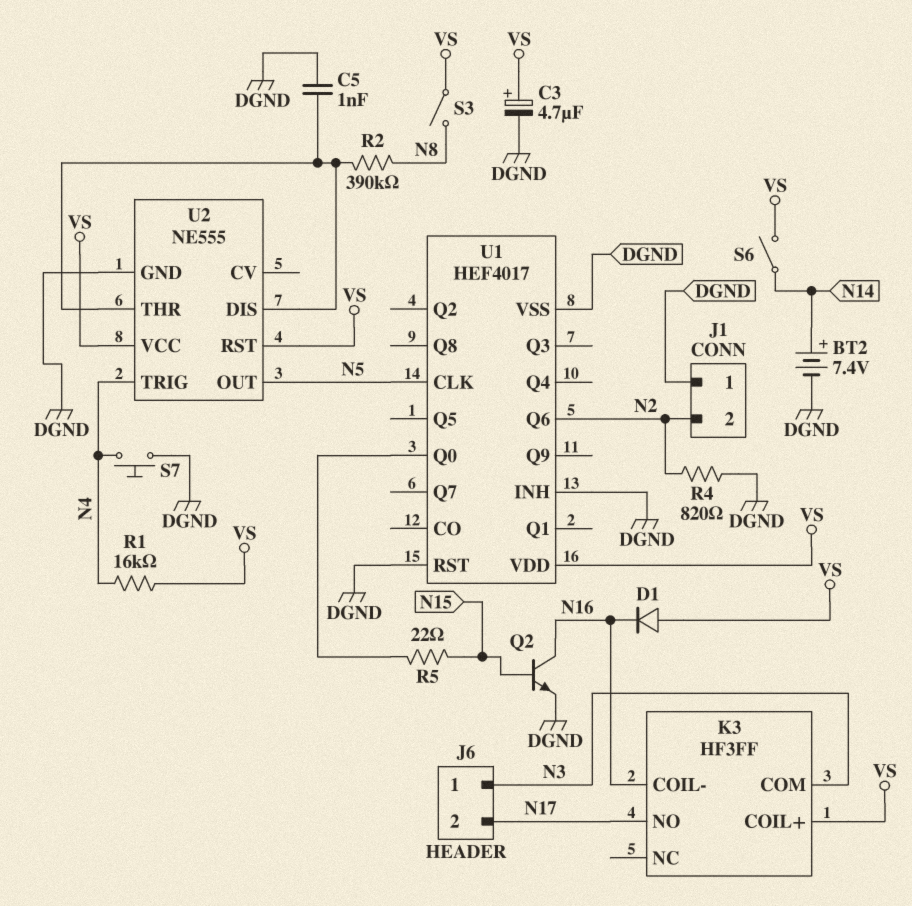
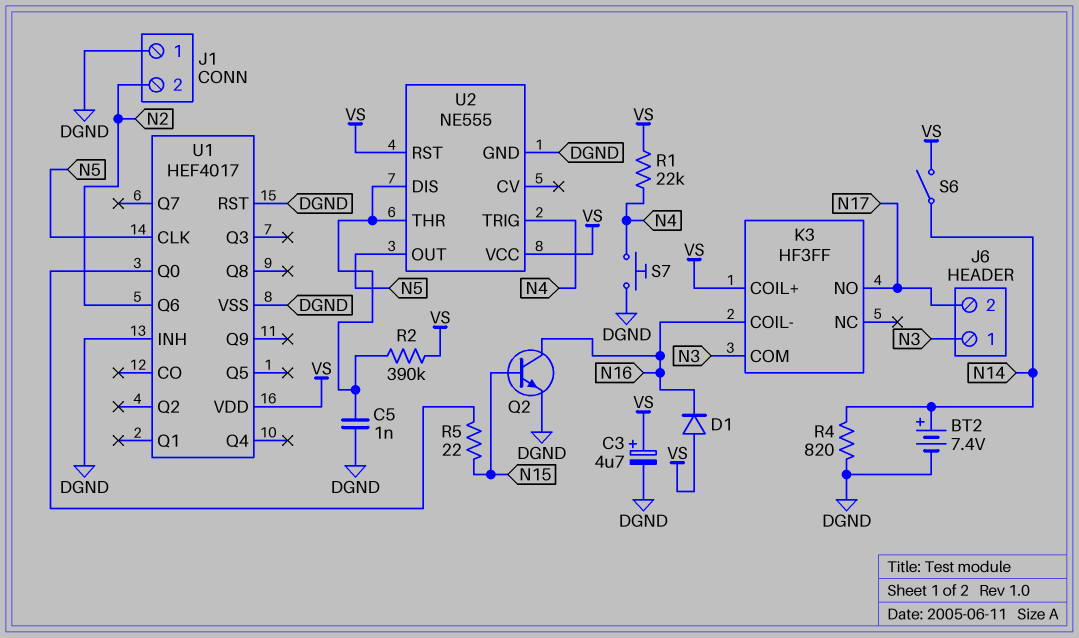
R1: 16k (N4, VS) -> 22k (N4, VS)
R2: 390k (N8, U2/DIS) -> 390k (U2/DIS, VS)
R4: 820 (DGND, N2) -> 820 (DGND, N14)
S3: switch (N8, VS) -> none

